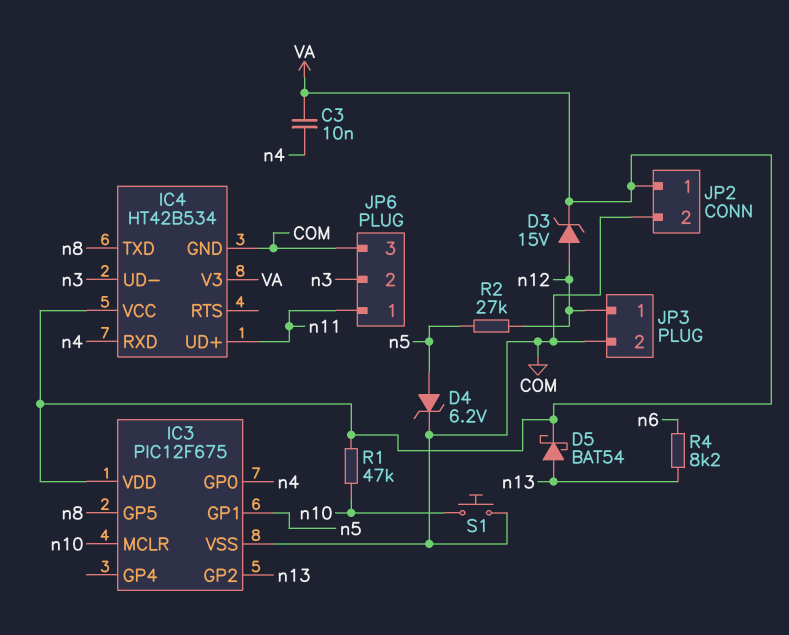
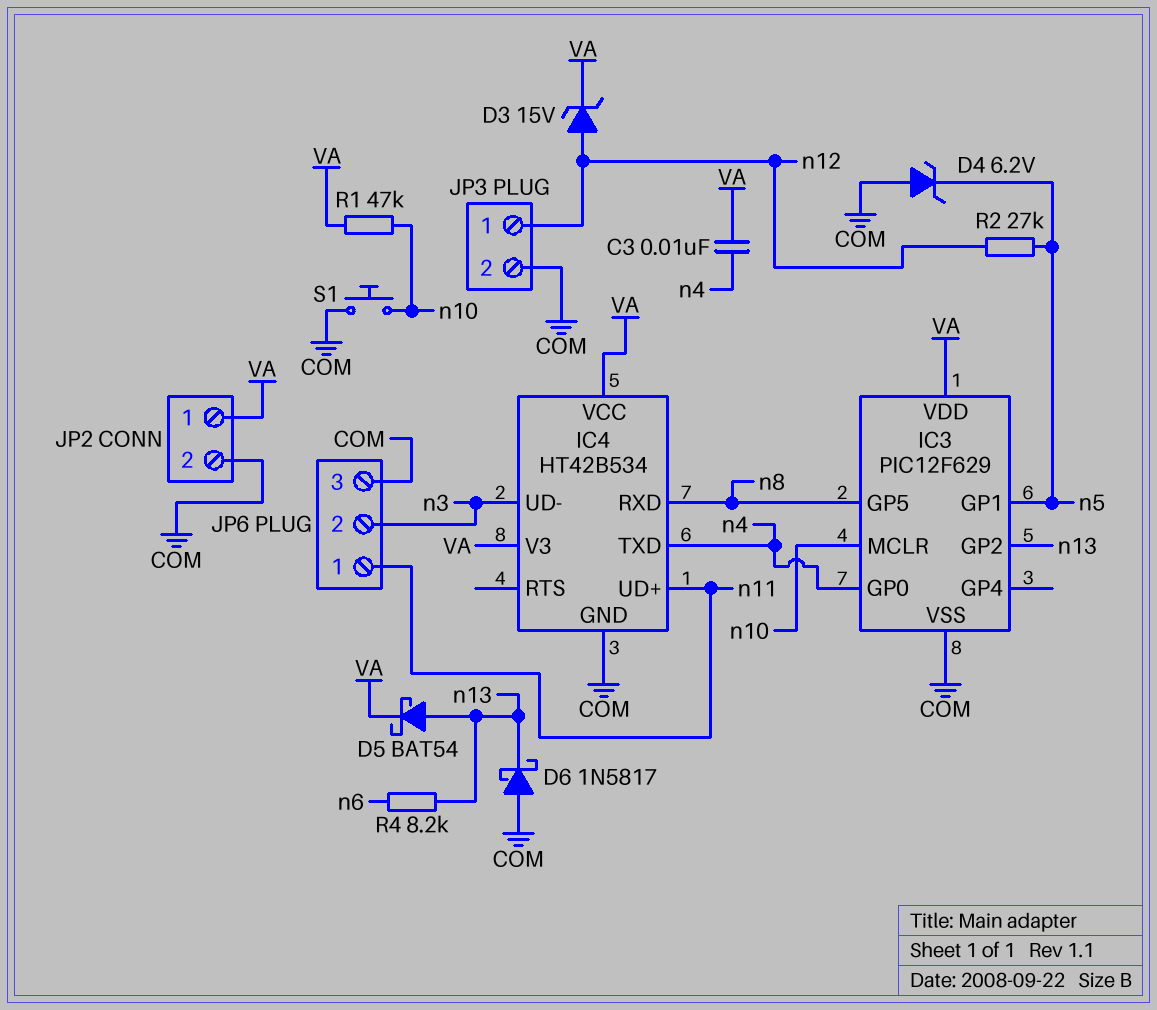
D4: zener 6.2V (A n5, K COM) -> zener 6.2V (A COM, K n5)
D6: none -> schottky 1N5817 (A COM, K n13)
IC3: PIC12F675 -> PIC12F629
IC4 pin RXD: n4 -> n8
IC4 pin TXD: n8 -> n4

